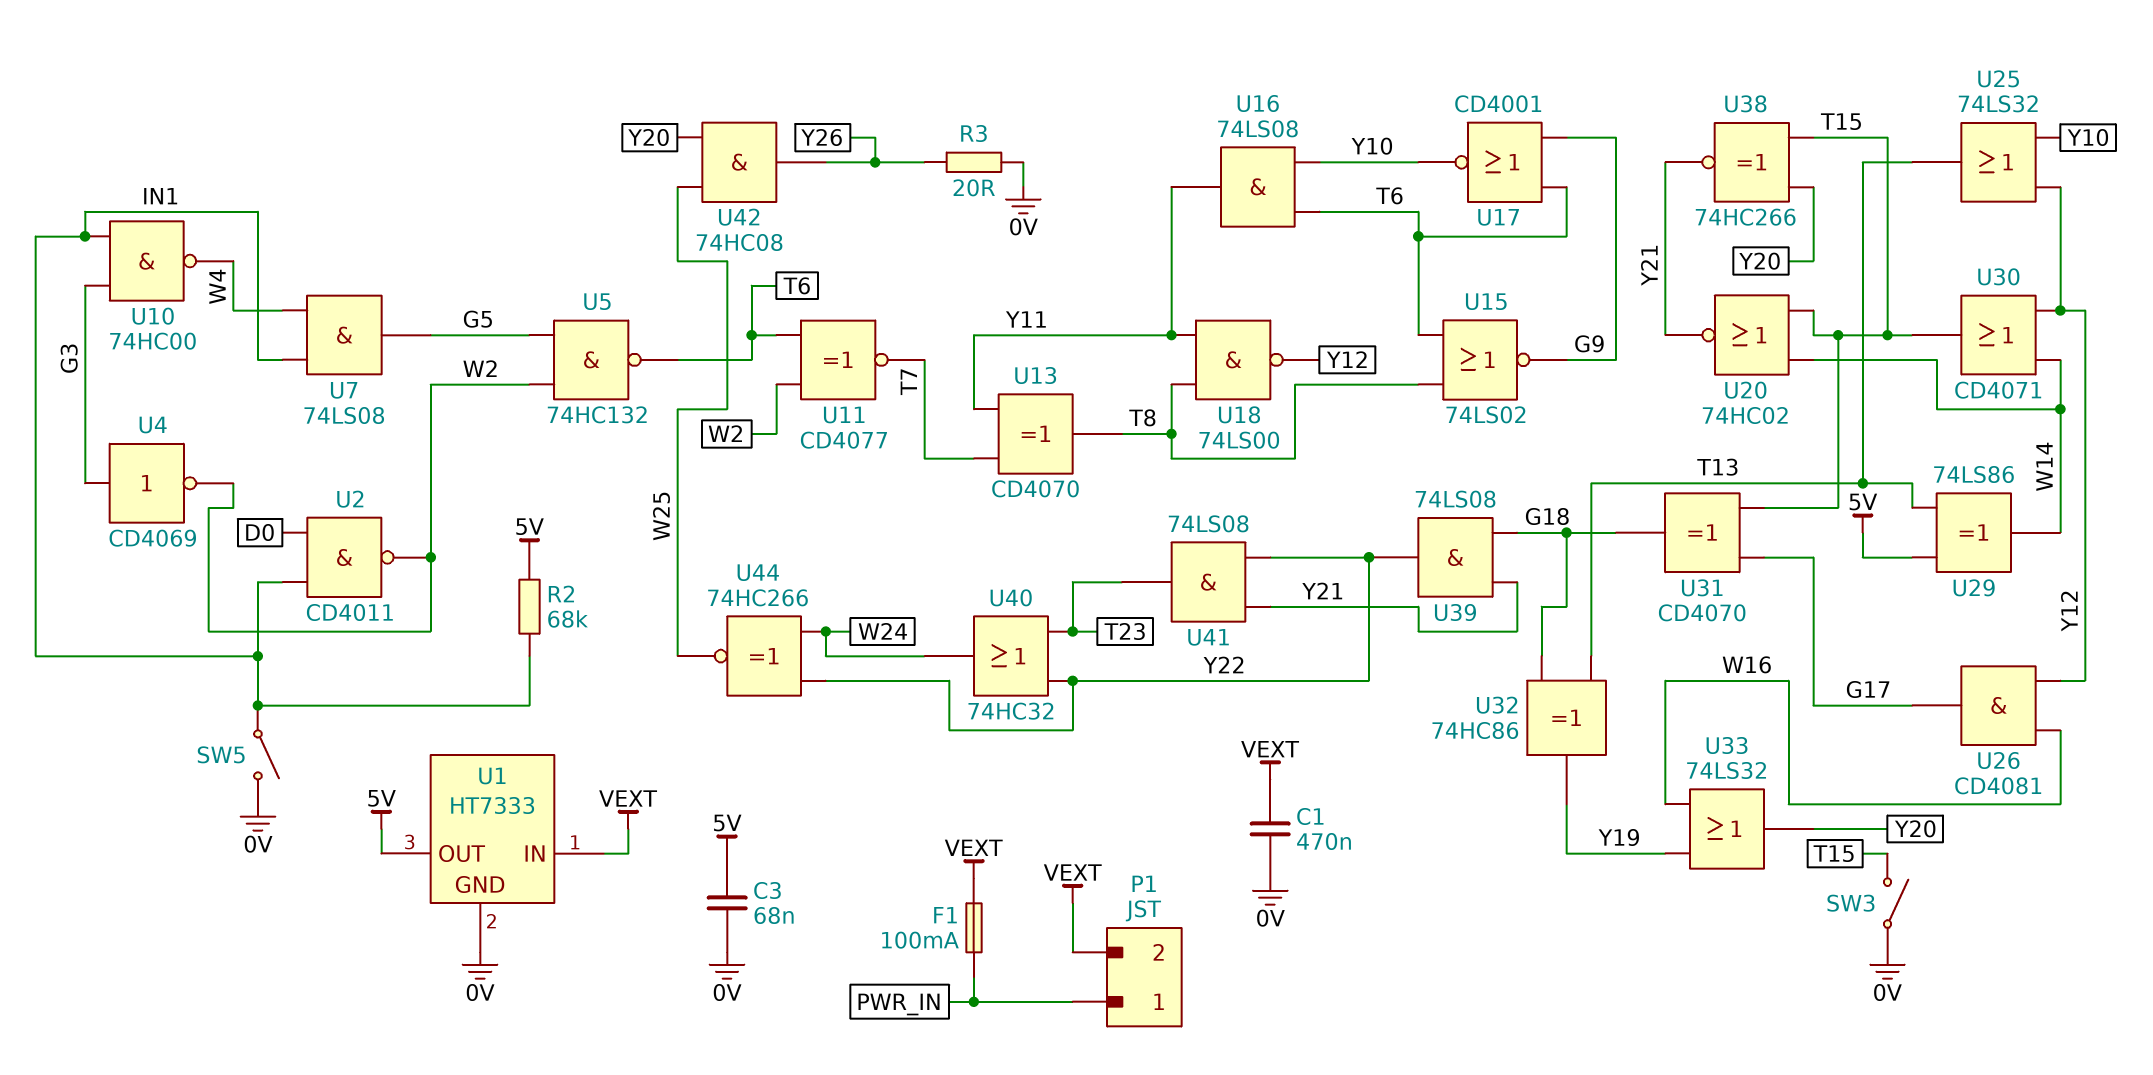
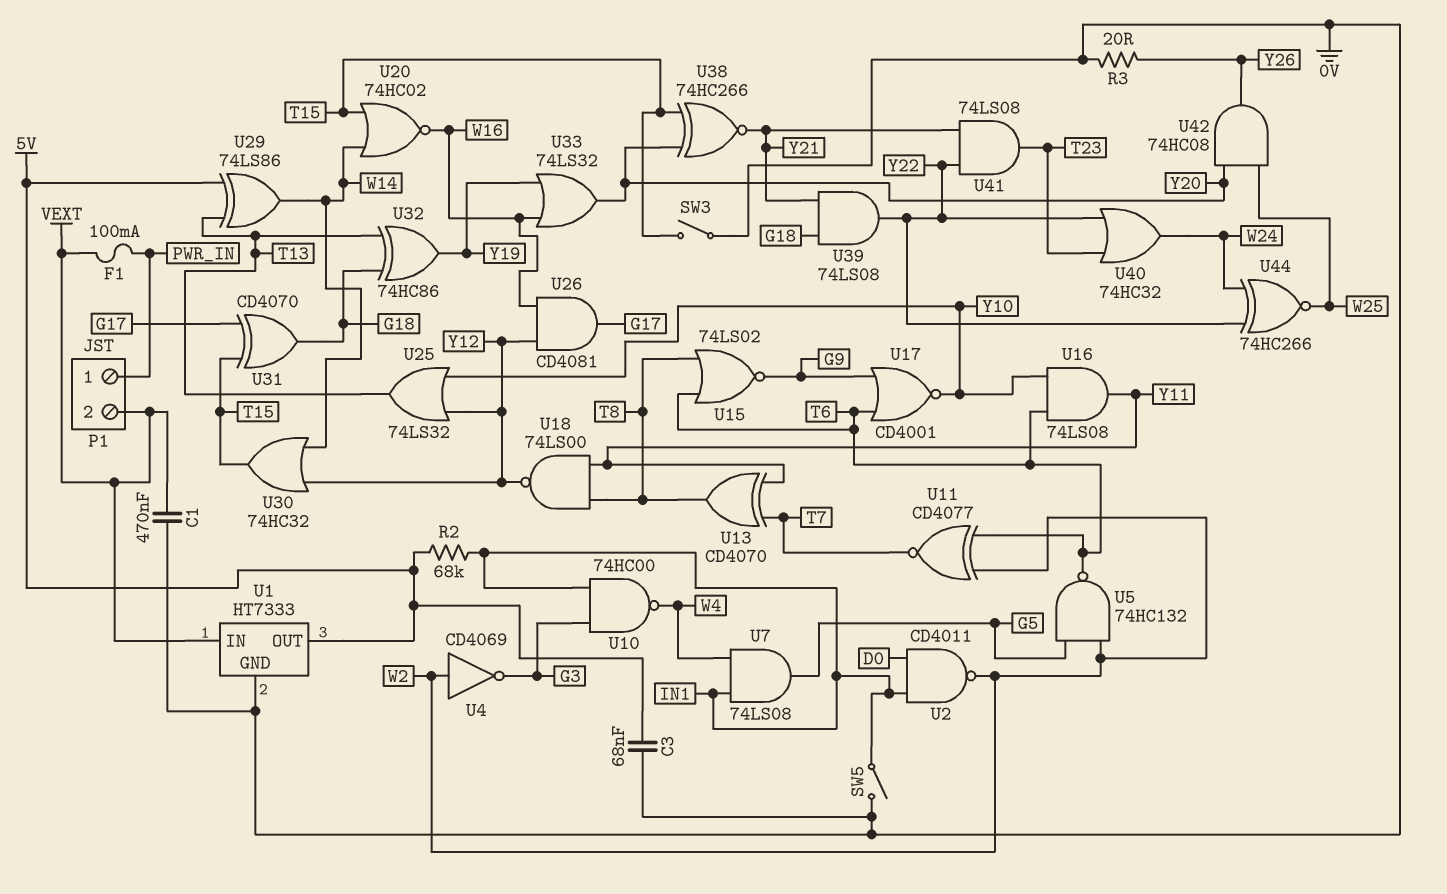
U4: NOT CD4069 (in G3, out W2) -> NOT CD4069 (in W2, out G3)
U20: NOR 74HC02 (in T15, in W14, out Y21) -> NOR 74HC02 (in T15, in W14, out W16)
U30: OR CD4071 (in W14, in Y12, out T15) -> OR 74HC32 (in W14, in Y12, out T15)

